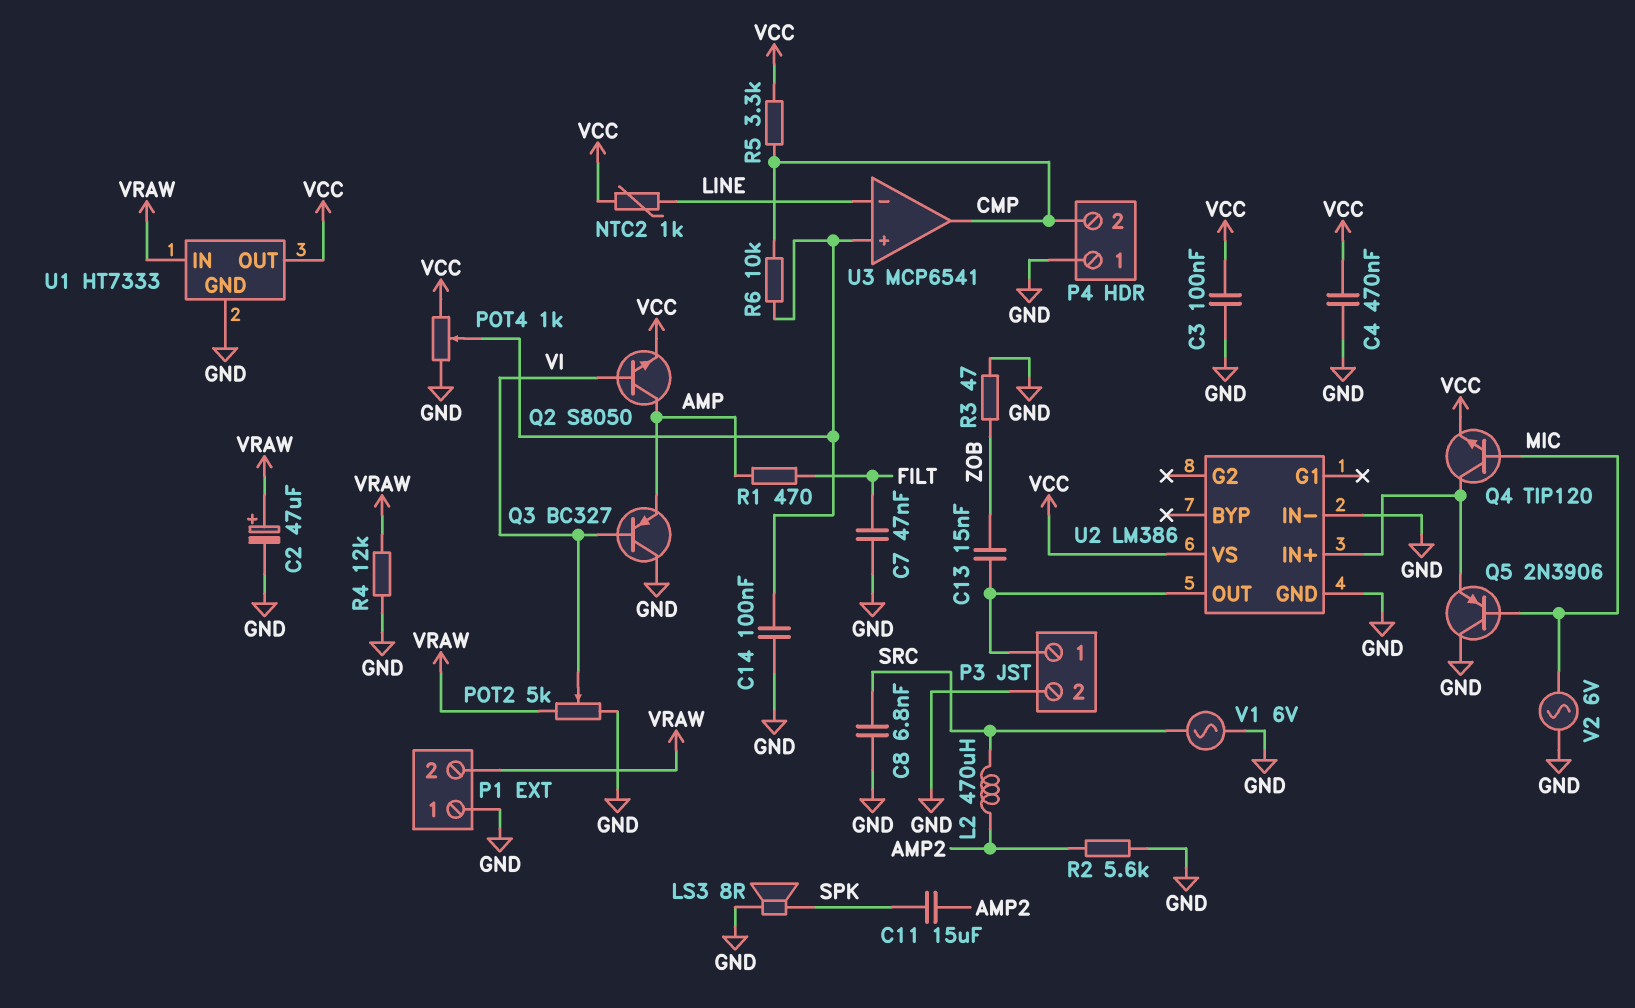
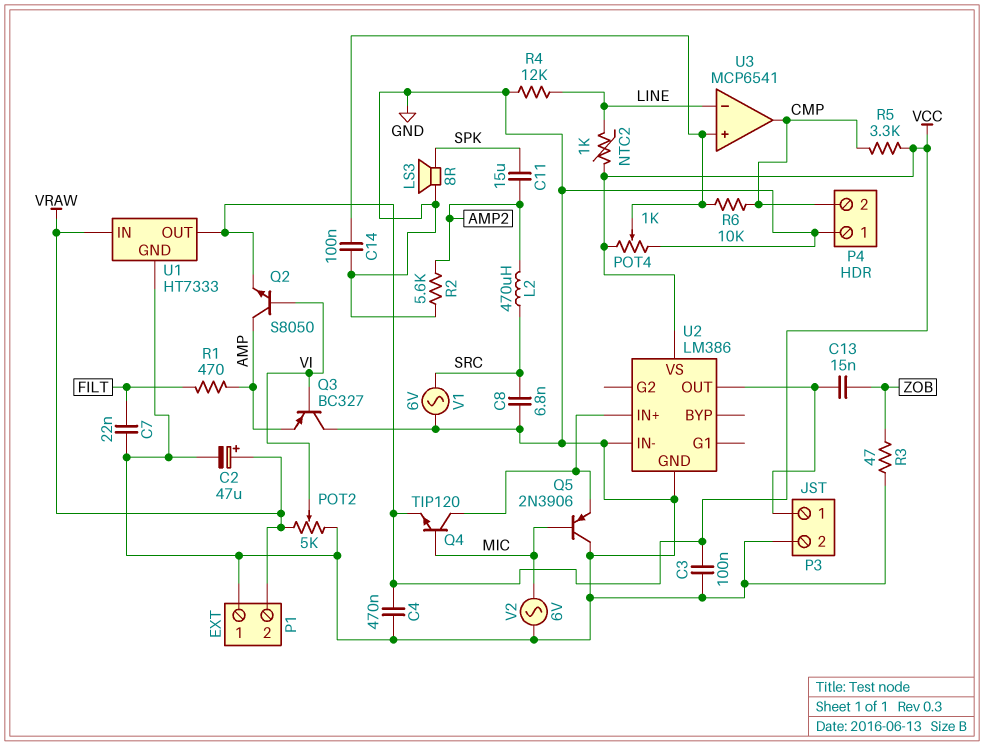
C7: 47nF (FILT, GND) -> 22nF (FILT, GND)
R4: 12k (GND, VRAW) -> 12k (GND, LINE)

